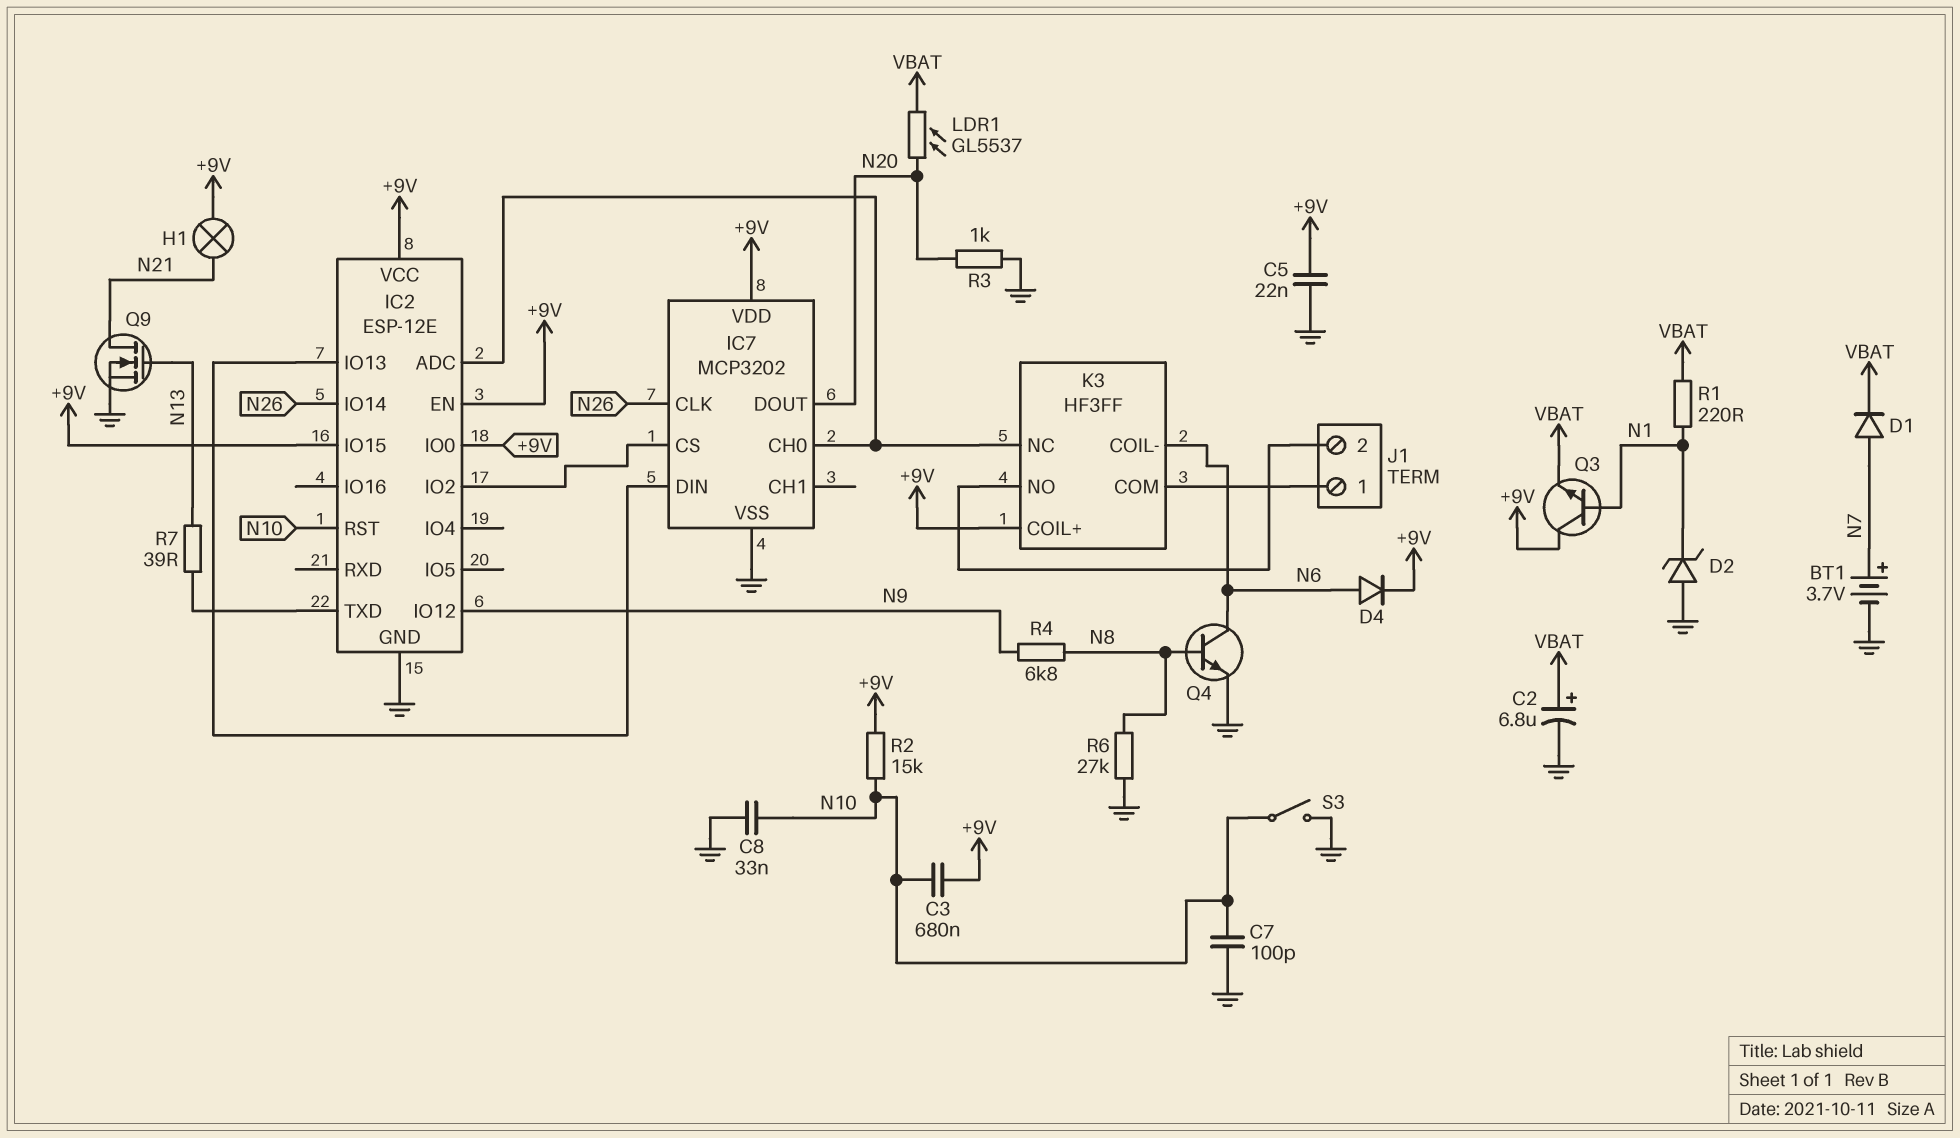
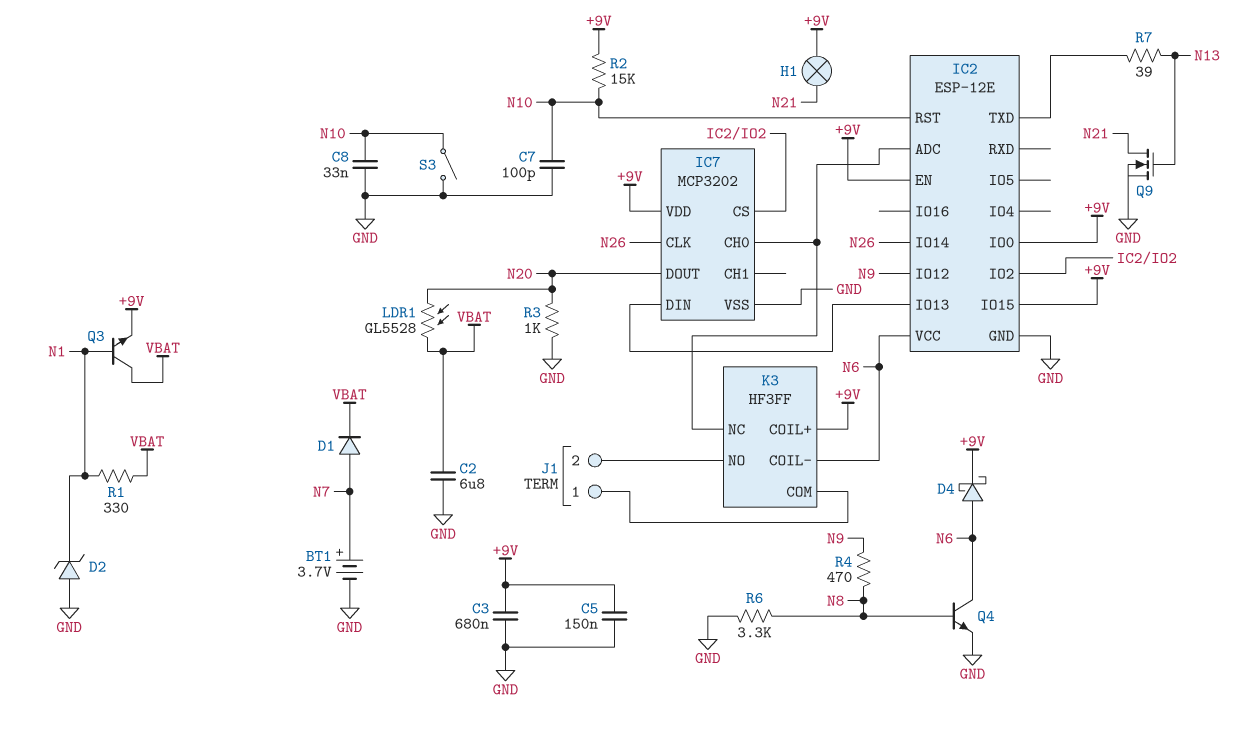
C2: 6.8uF (plus VBAT, minus GND) -> 6.8uF (GND, VBAT)
C3: 680nF (+9V, N10) -> 680nF (+9V, GND)
C5: 22nF (+9V, GND) -> 150nF (+9V, GND)
D4: diode (A N6, K +9V) -> schottky (A N6, K +9V)
IC2 pin VCC: +9V -> N6
LDR1: GL5537 (N20, VBAT) -> GL5528 (N20, VBAT)
Q3: NPN (B N1, C +9V, E VBAT) -> NPN (B N1, C VBAT, E +9V)
R1: 220 (N1, VBAT) -> 330 (N1, VBAT)
R4: 6.8k (N8, N9) -> 470 (N8, N9)
R6: 27k (GND, N8) -> 3.3k (GND, N8)

